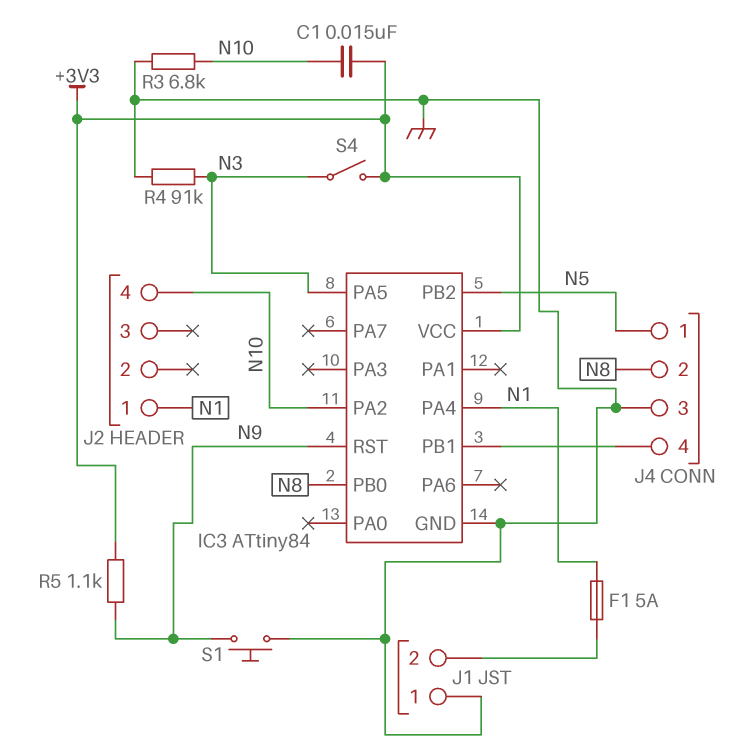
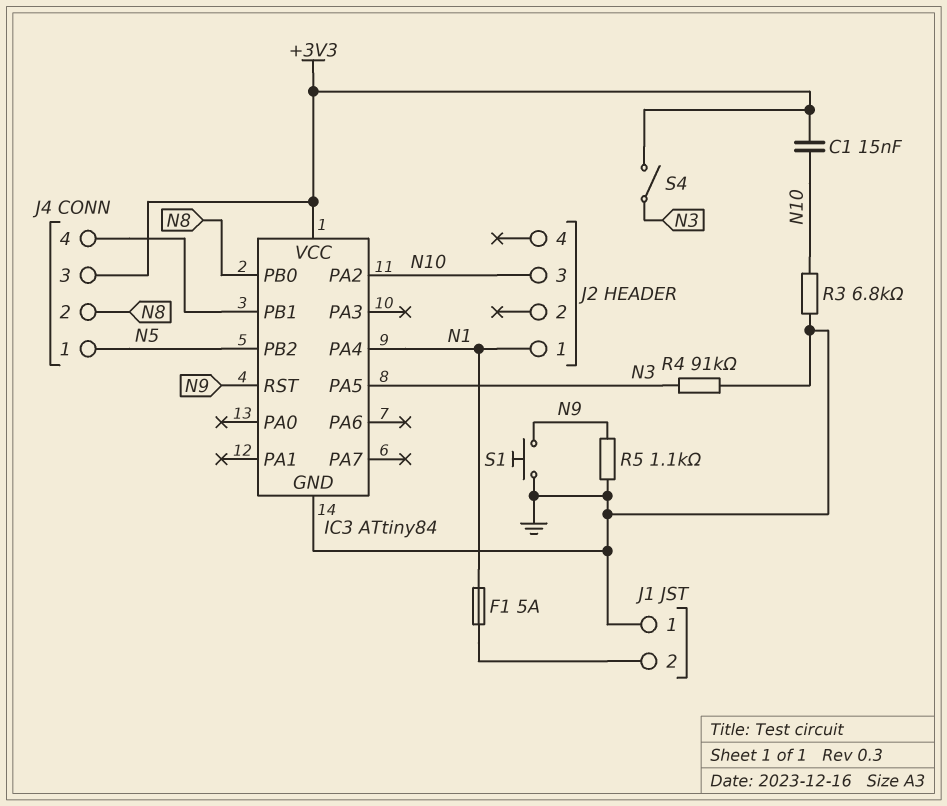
J2 pin 3: none -> N10
J2 pin 4: N10 -> none
J4 pin 3: GND -> +3V3
R5: 1.1k (+3V3, N9) -> 1.1k (GND, N9)

